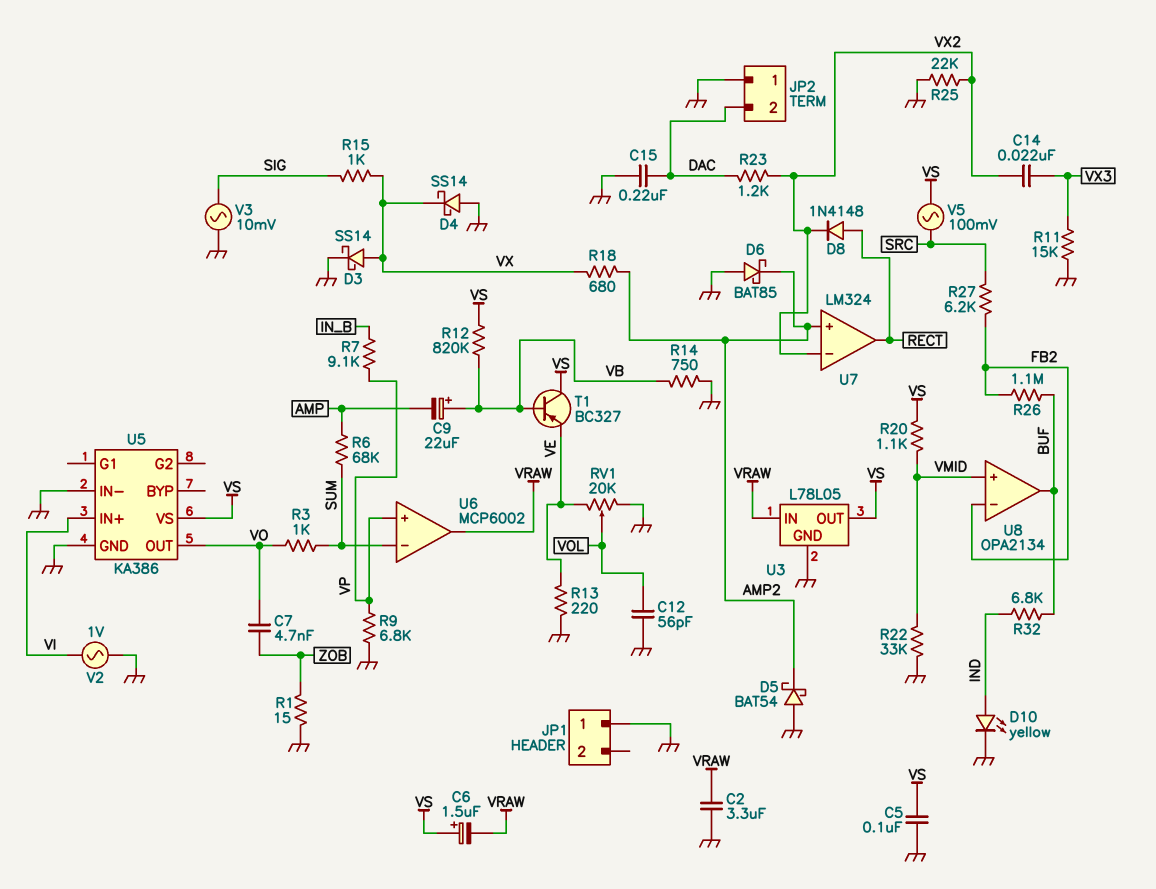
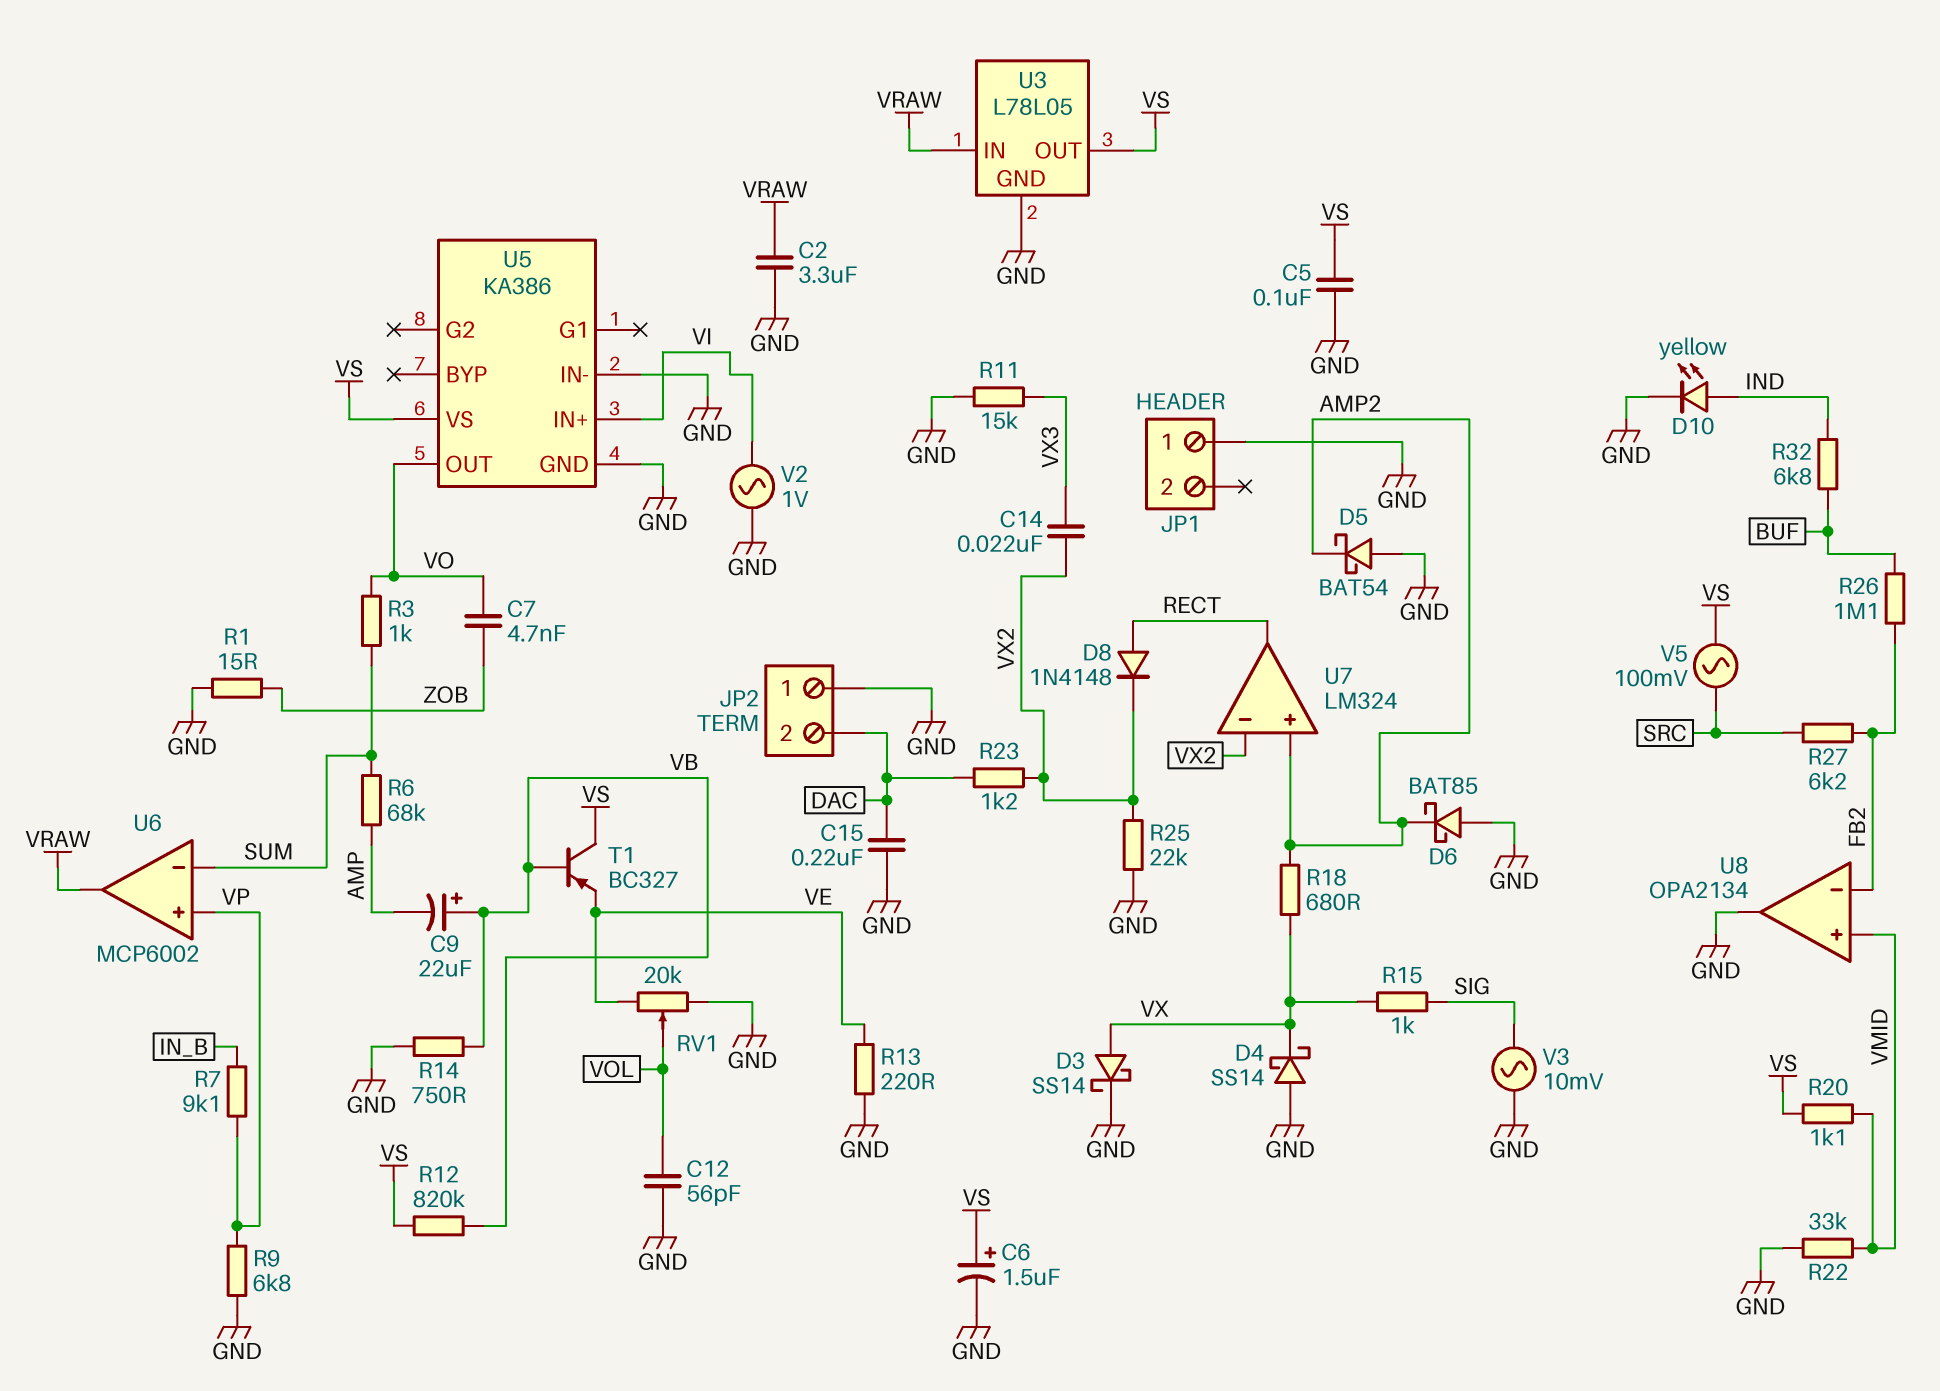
C6: 1.5uF (plus VS, minus VRAW) -> 1.5uF (plus VS, minus GND)
U8 pin out: BUF -> GND

